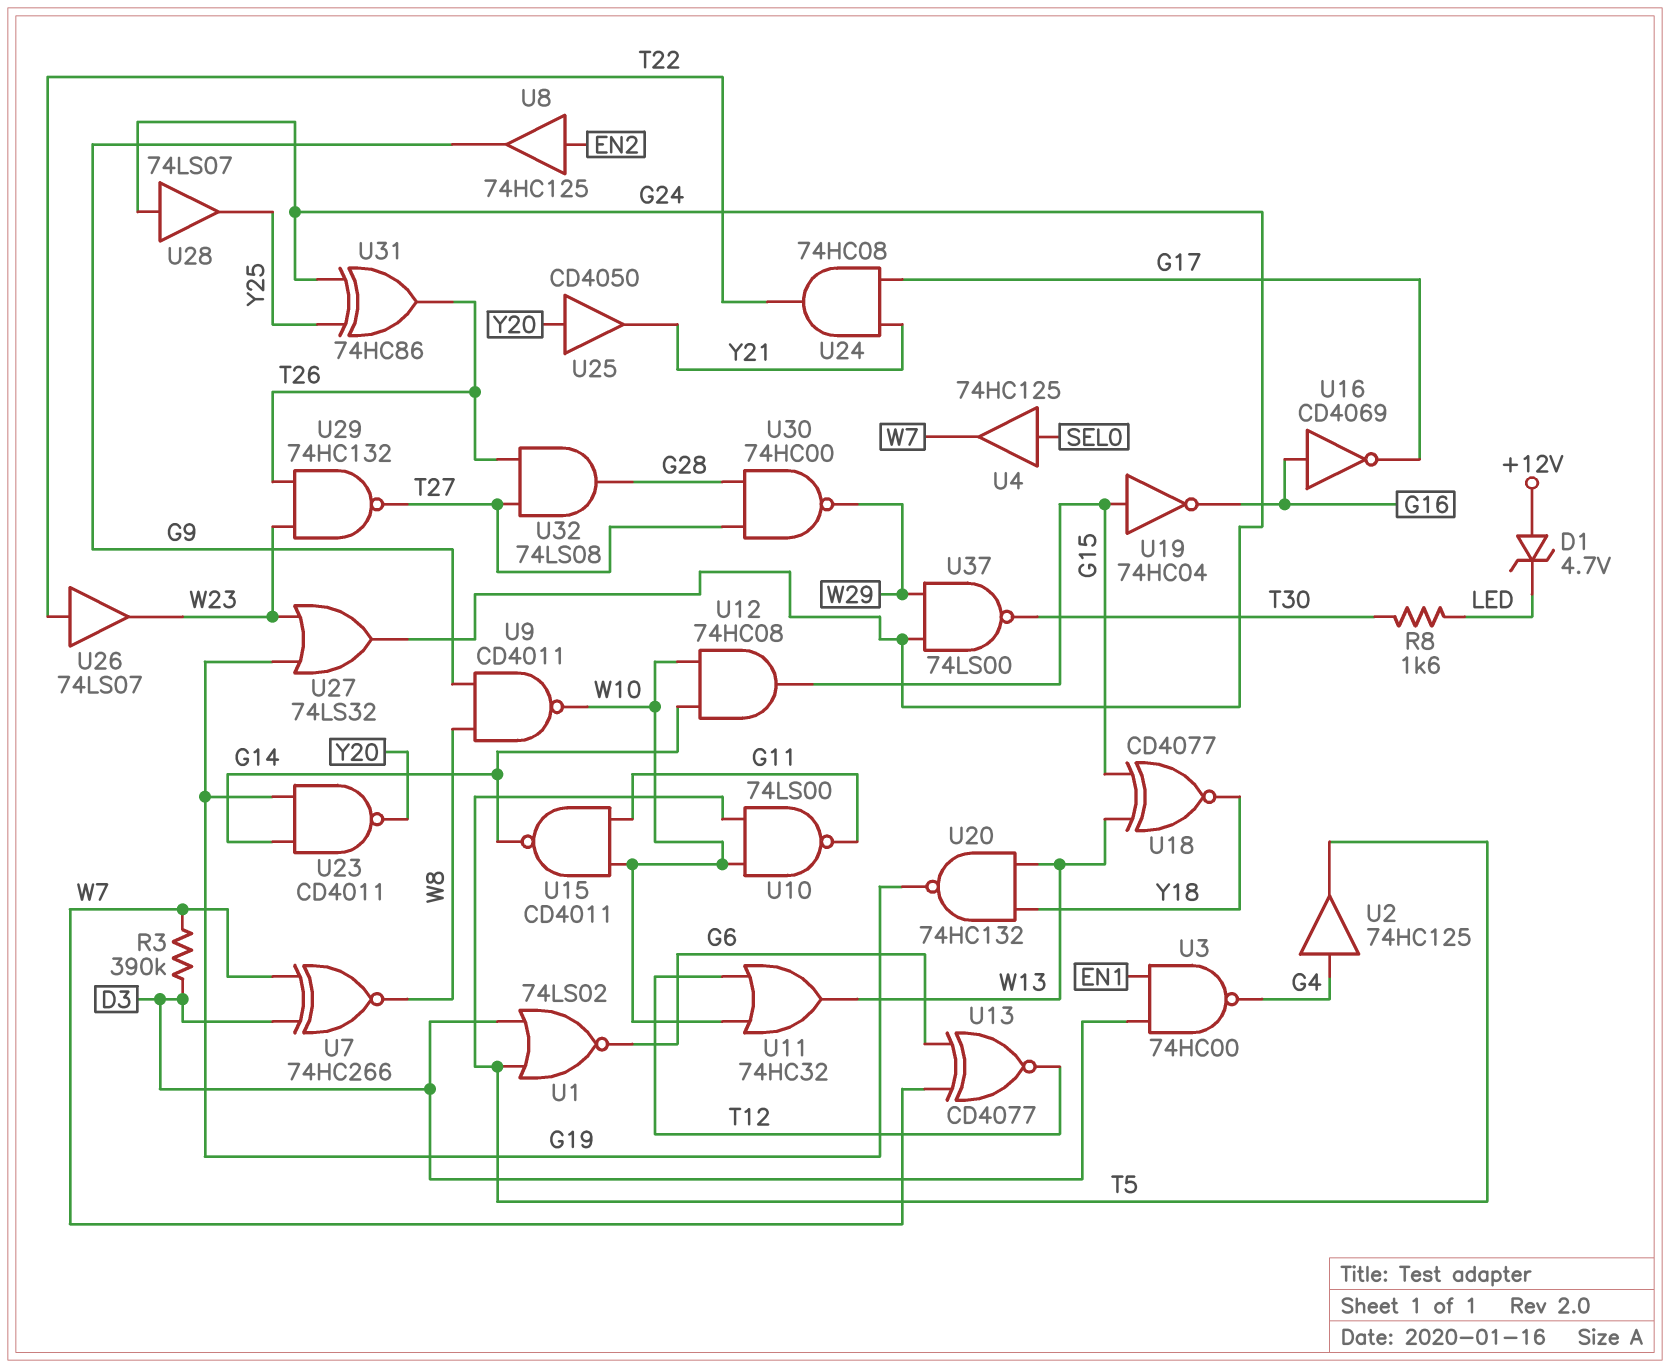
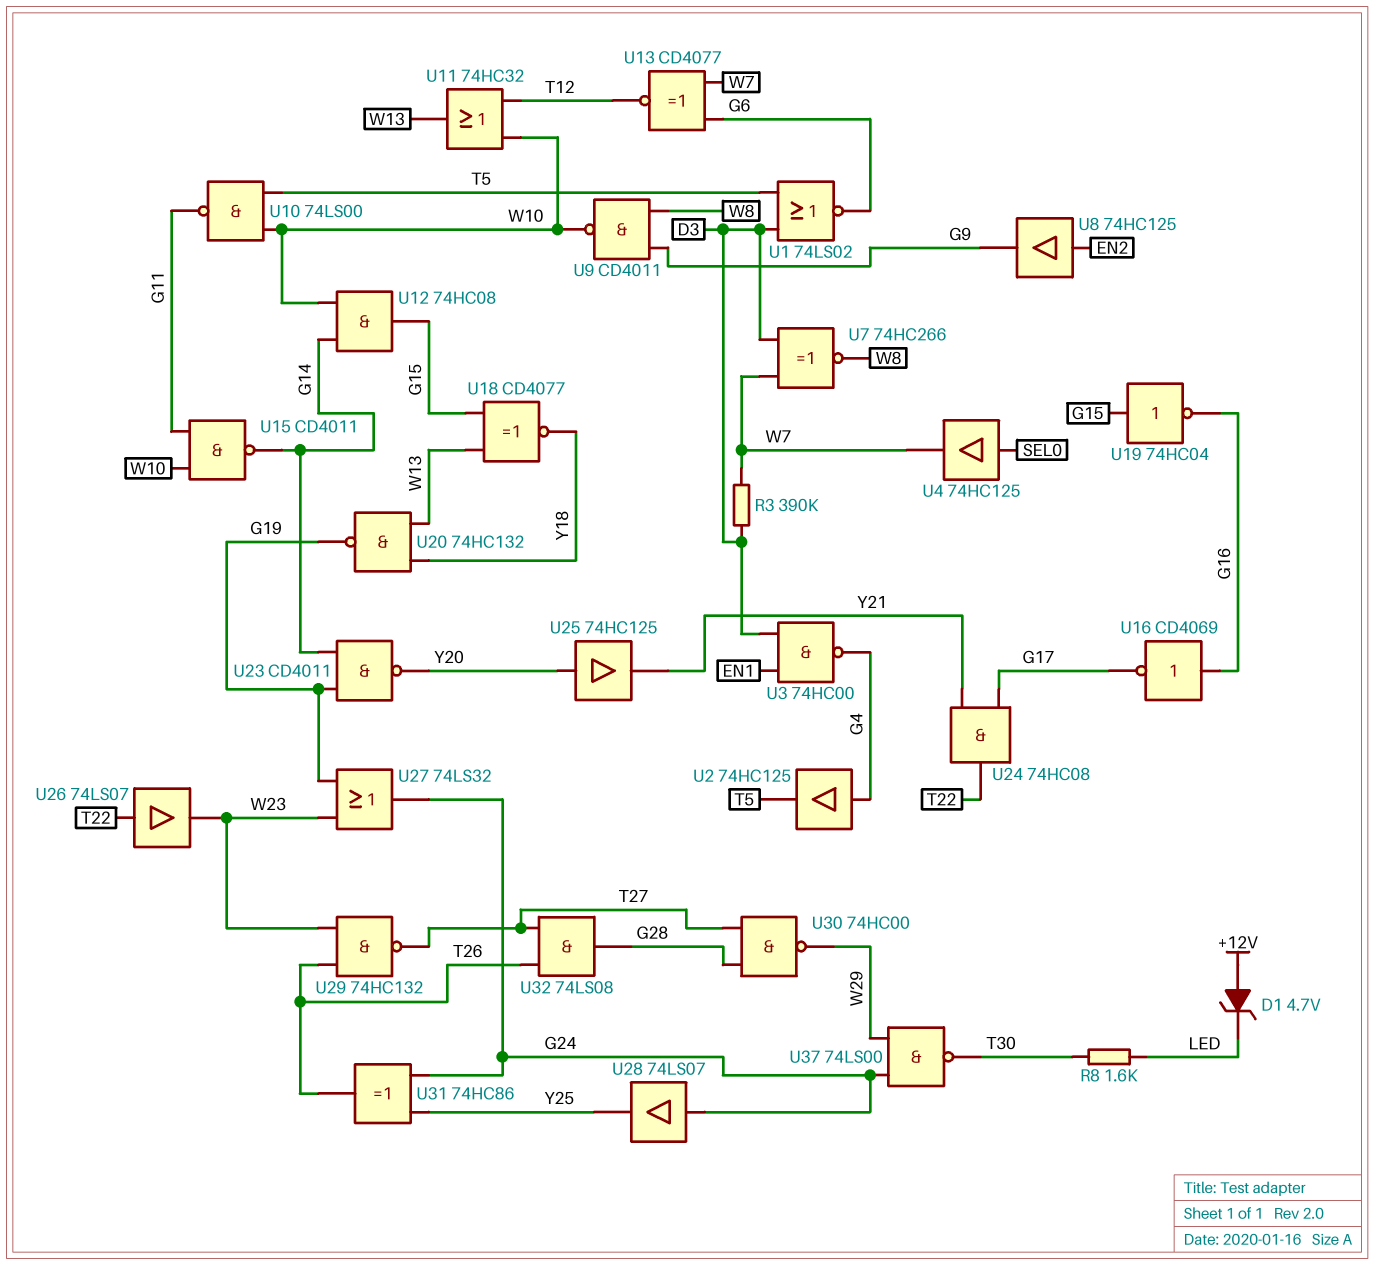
U25: buffer CD4050 (in Y20, out Y21) -> buffer 74HC125 (in Y20, out Y21)

